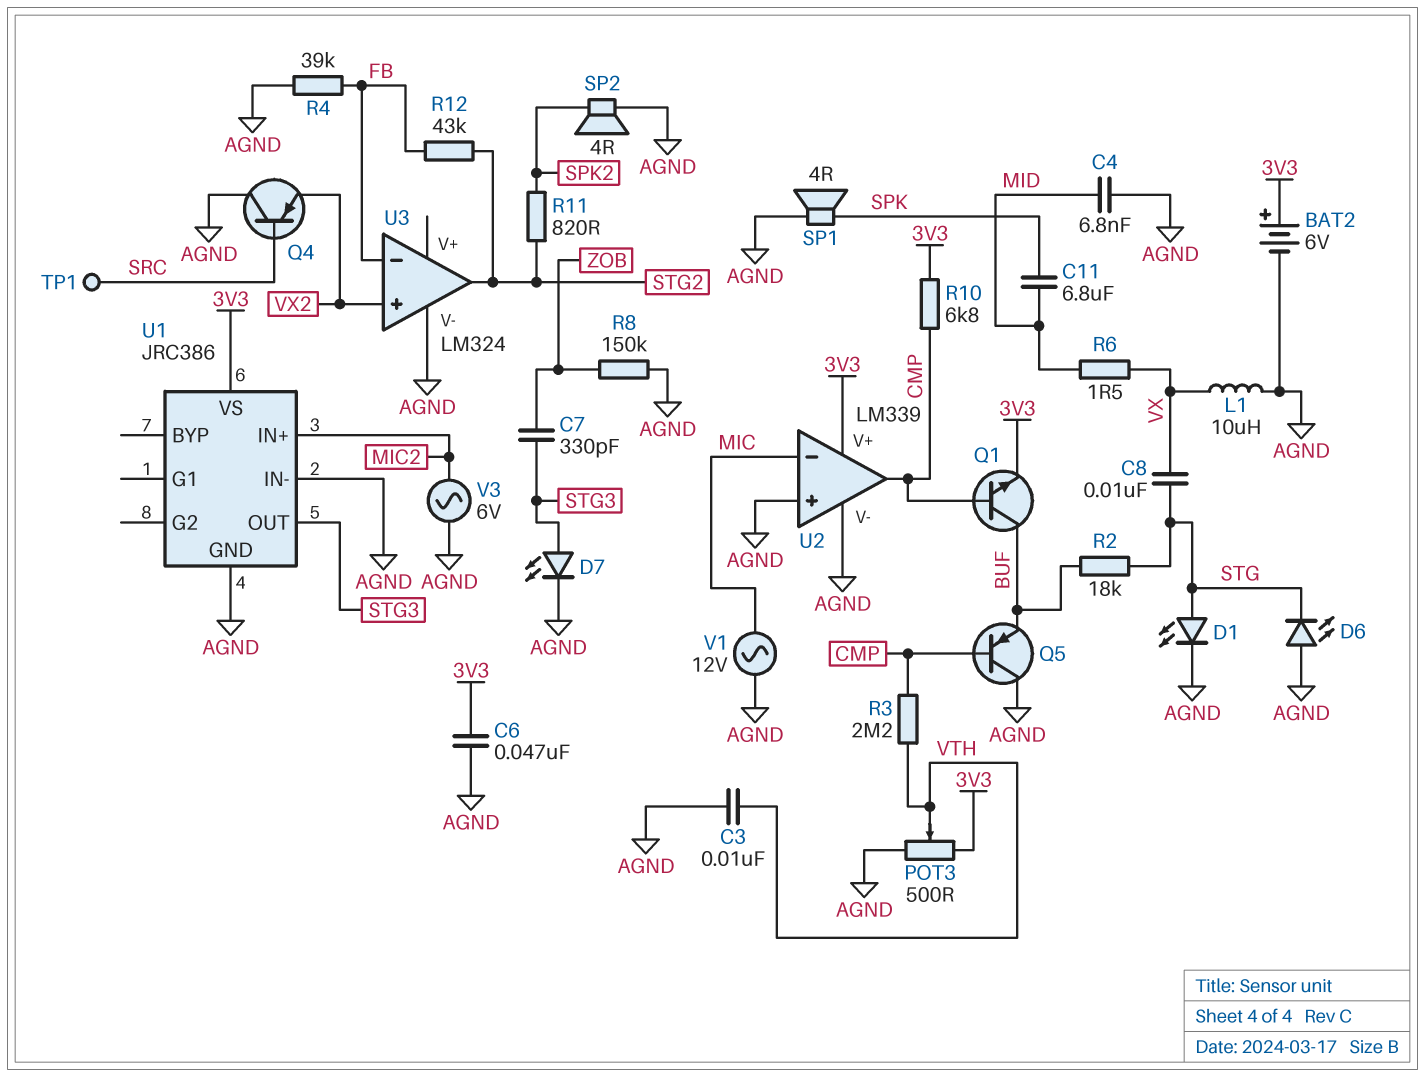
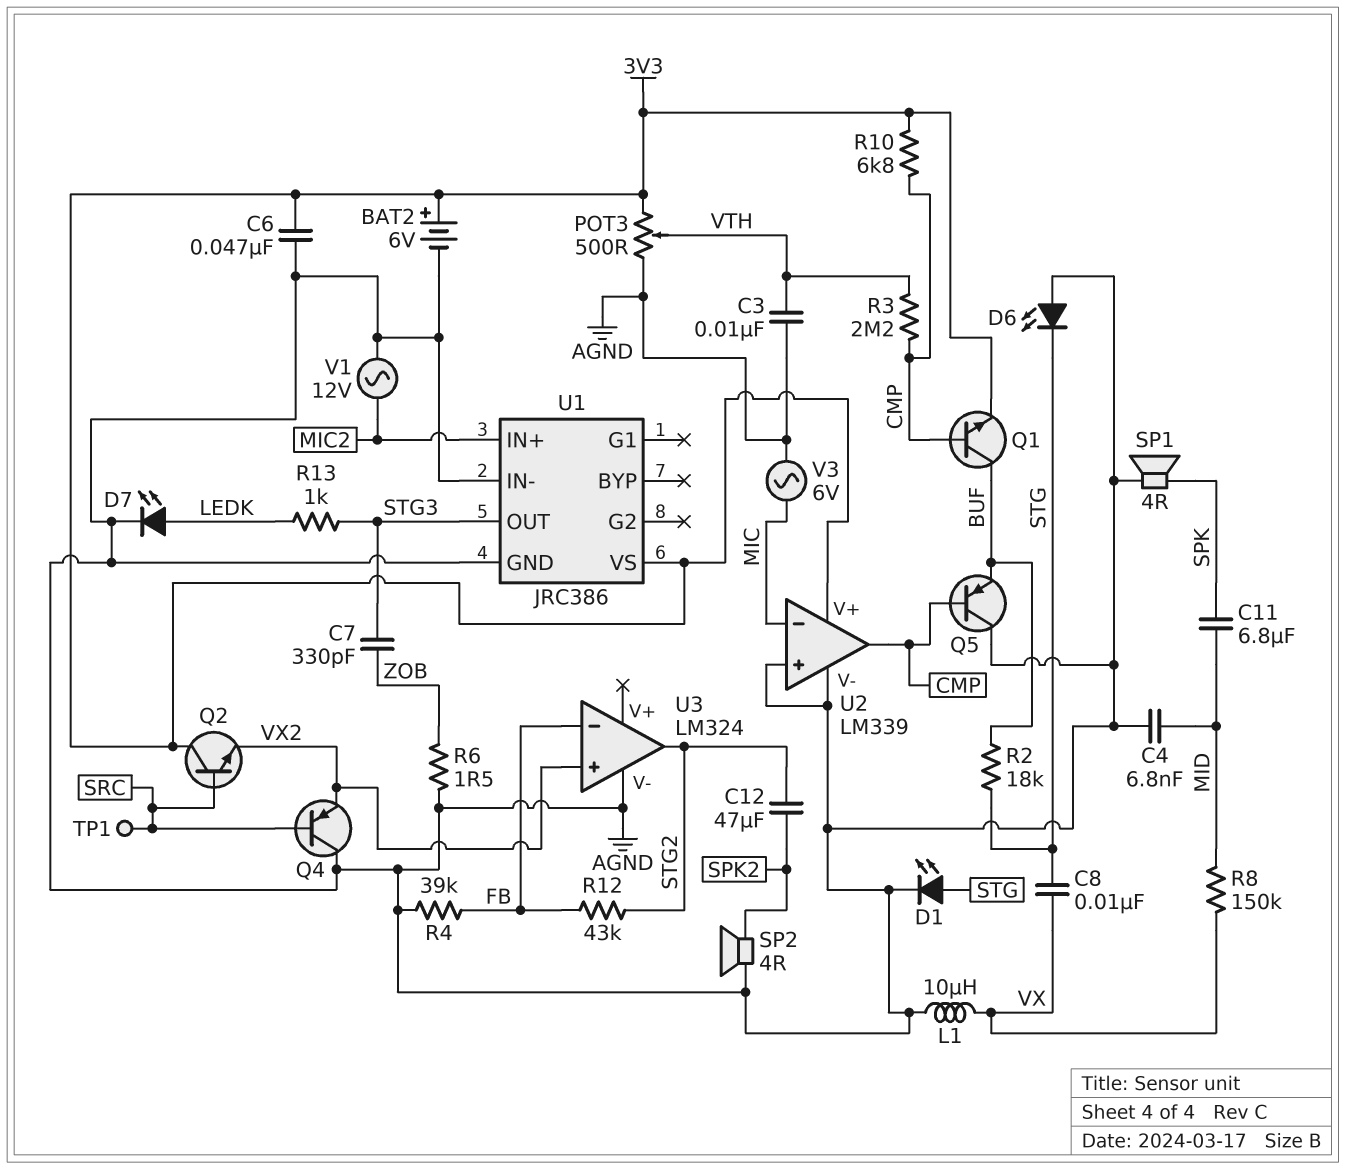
C12: none -> 47uF (SPK2, STG2)
D7: LED (A STG3, K AGND) -> LED (A LEDK, K AGND)
Q2: none -> NPN (B SRC, C 3V3, E VX2)
R6: 1.5 (MID, VX) -> 1.5 (AGND, ZOB)
R8: 150k (AGND, ZOB) -> 150k (MID, VX)
R11: 820 (SPK2, STG2) -> none
R13: none -> 1k (LEDK, STG3)
V1: AC 12V (AGND, MIC) -> AC 12V (AGND, MIC2)
V3: AC 6V (AGND, MIC2) -> AC 6V (AGND, MIC)

